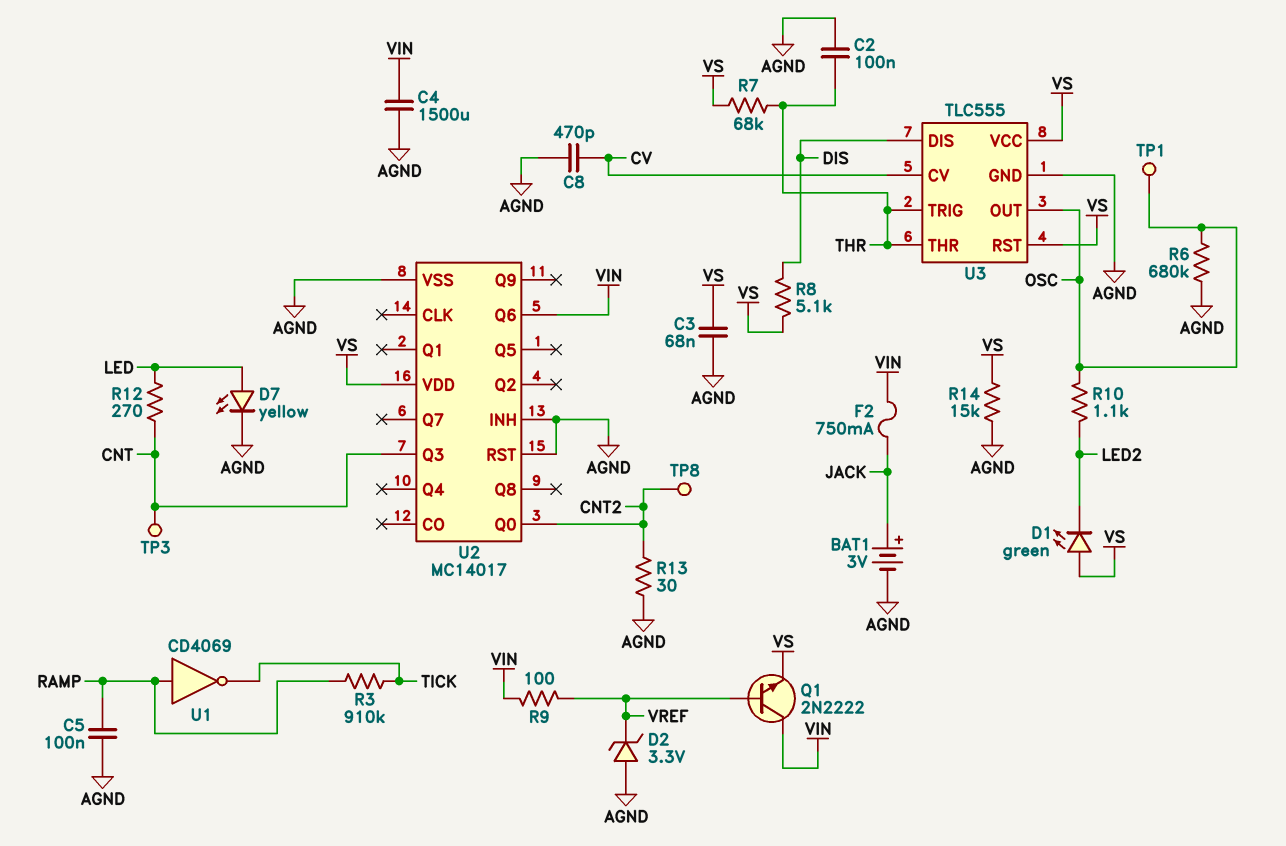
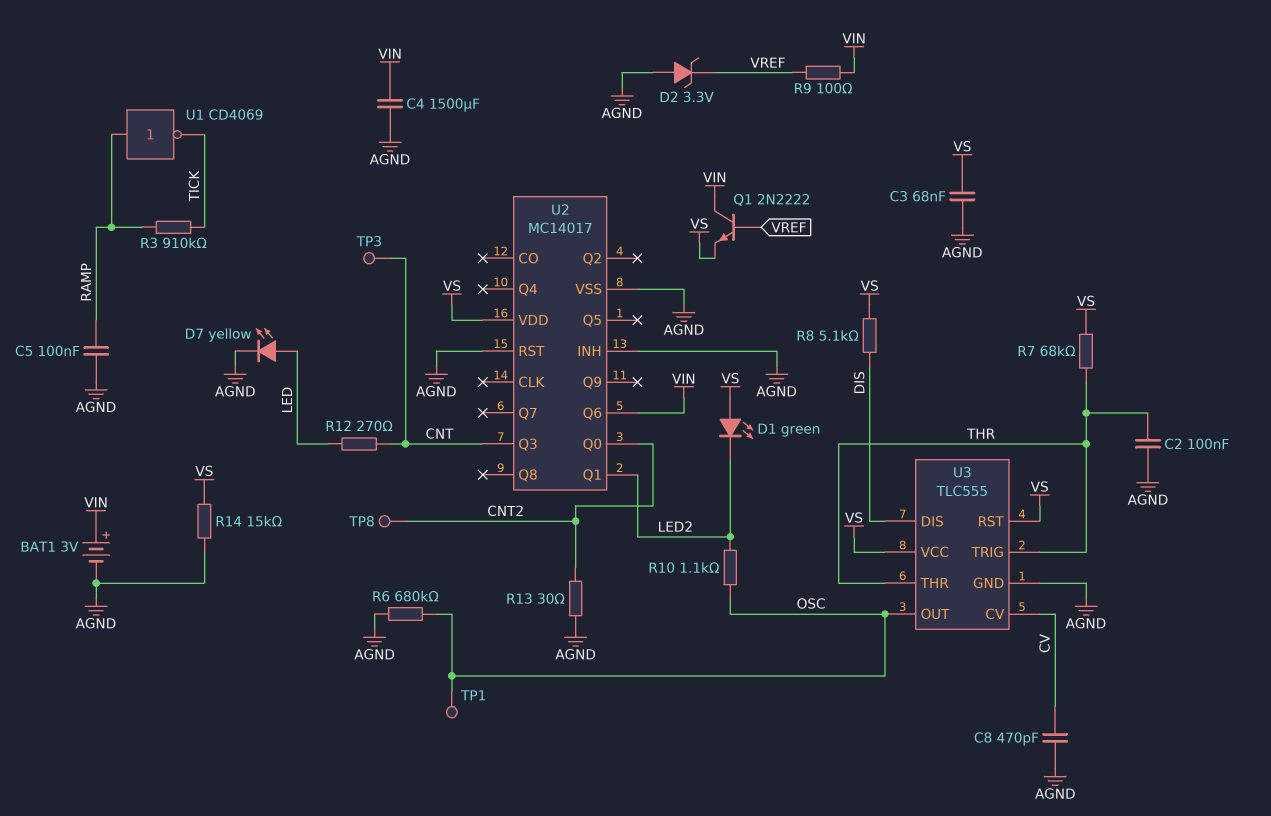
BAT1: 3V (plus JACK, minus AGND) -> 3V (plus VIN, minus AGND)
F2: 750mA (JACK, VIN) -> none
U2 pin Q1: none -> LED2

